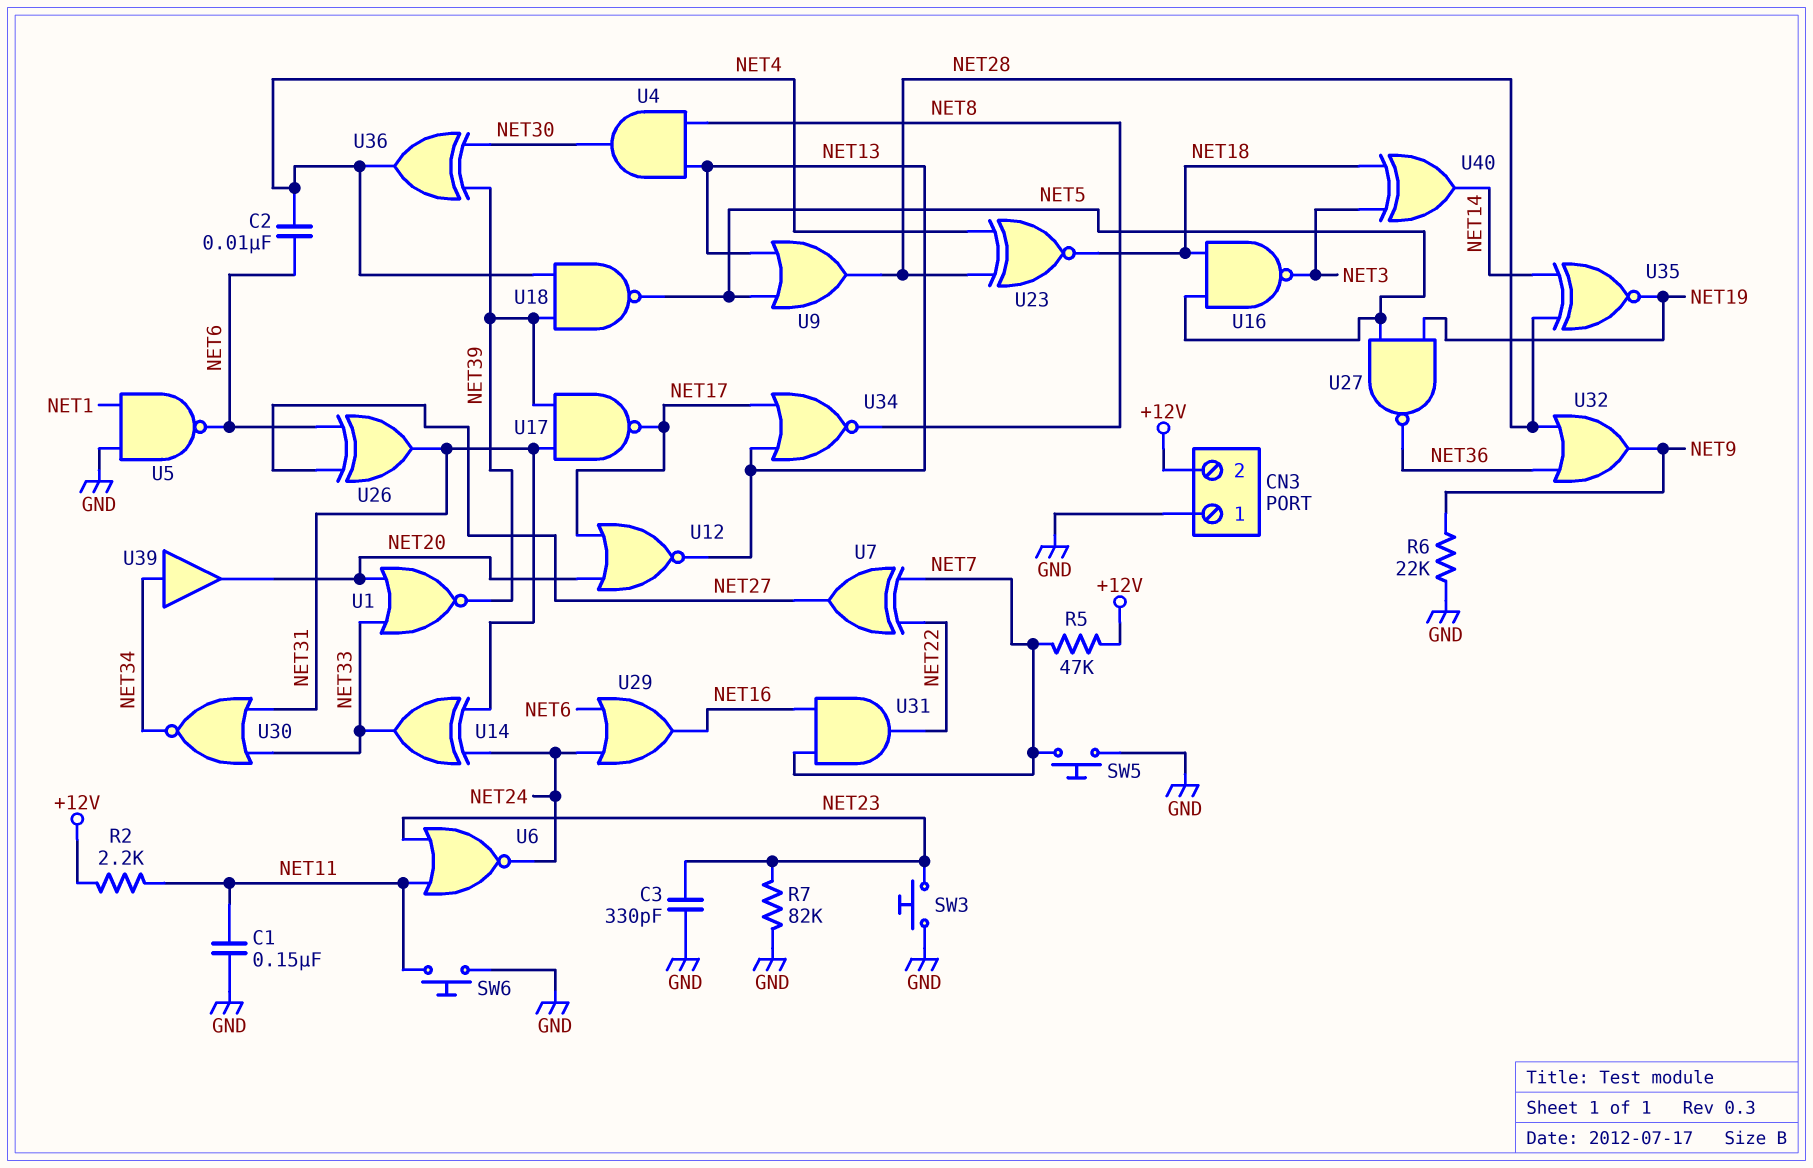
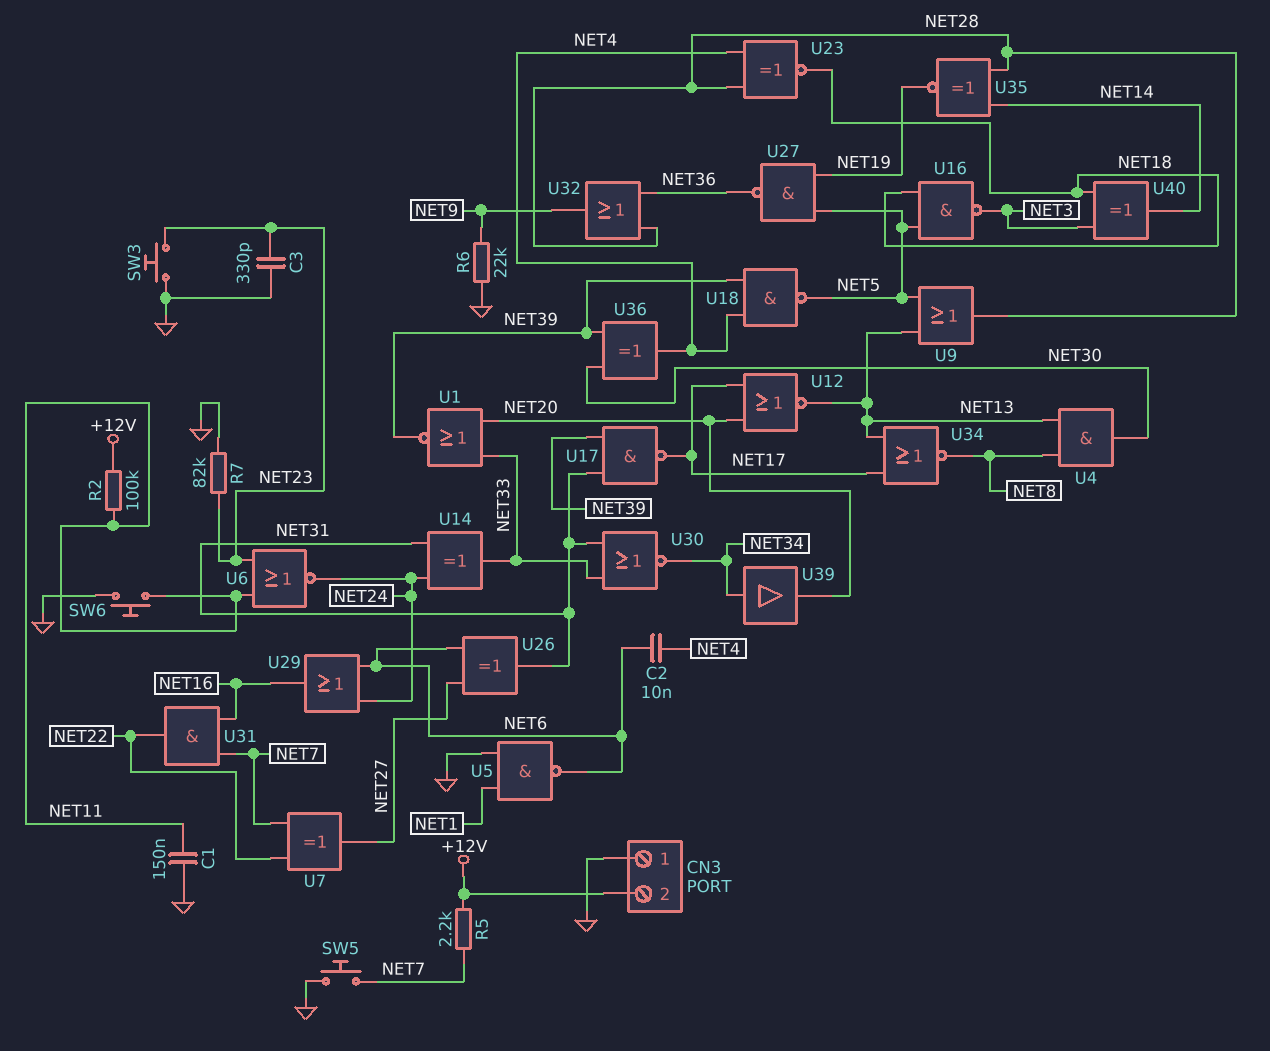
R2: 2.2k (+12V, NET11) -> 100k (+12V, NET11)
R5: 47k (+12V, NET7) -> 2.2k (+12V, NET7)

